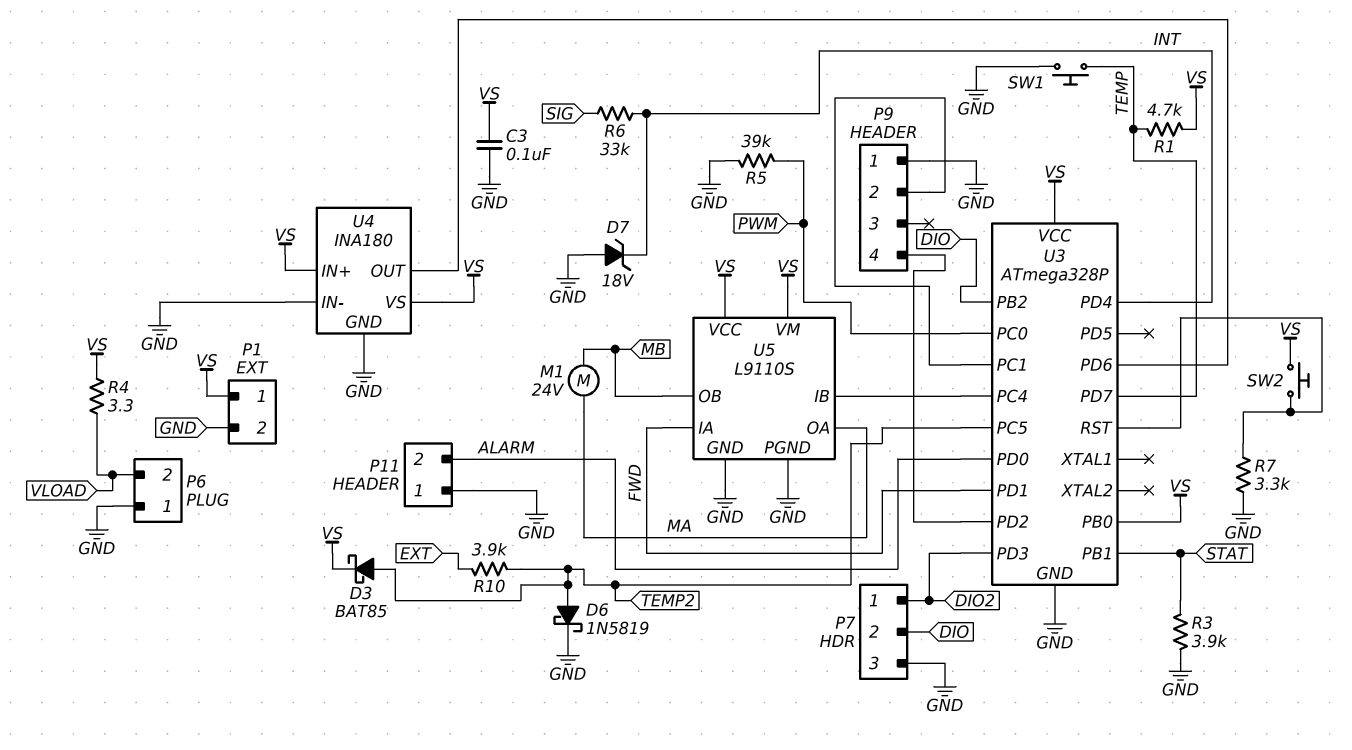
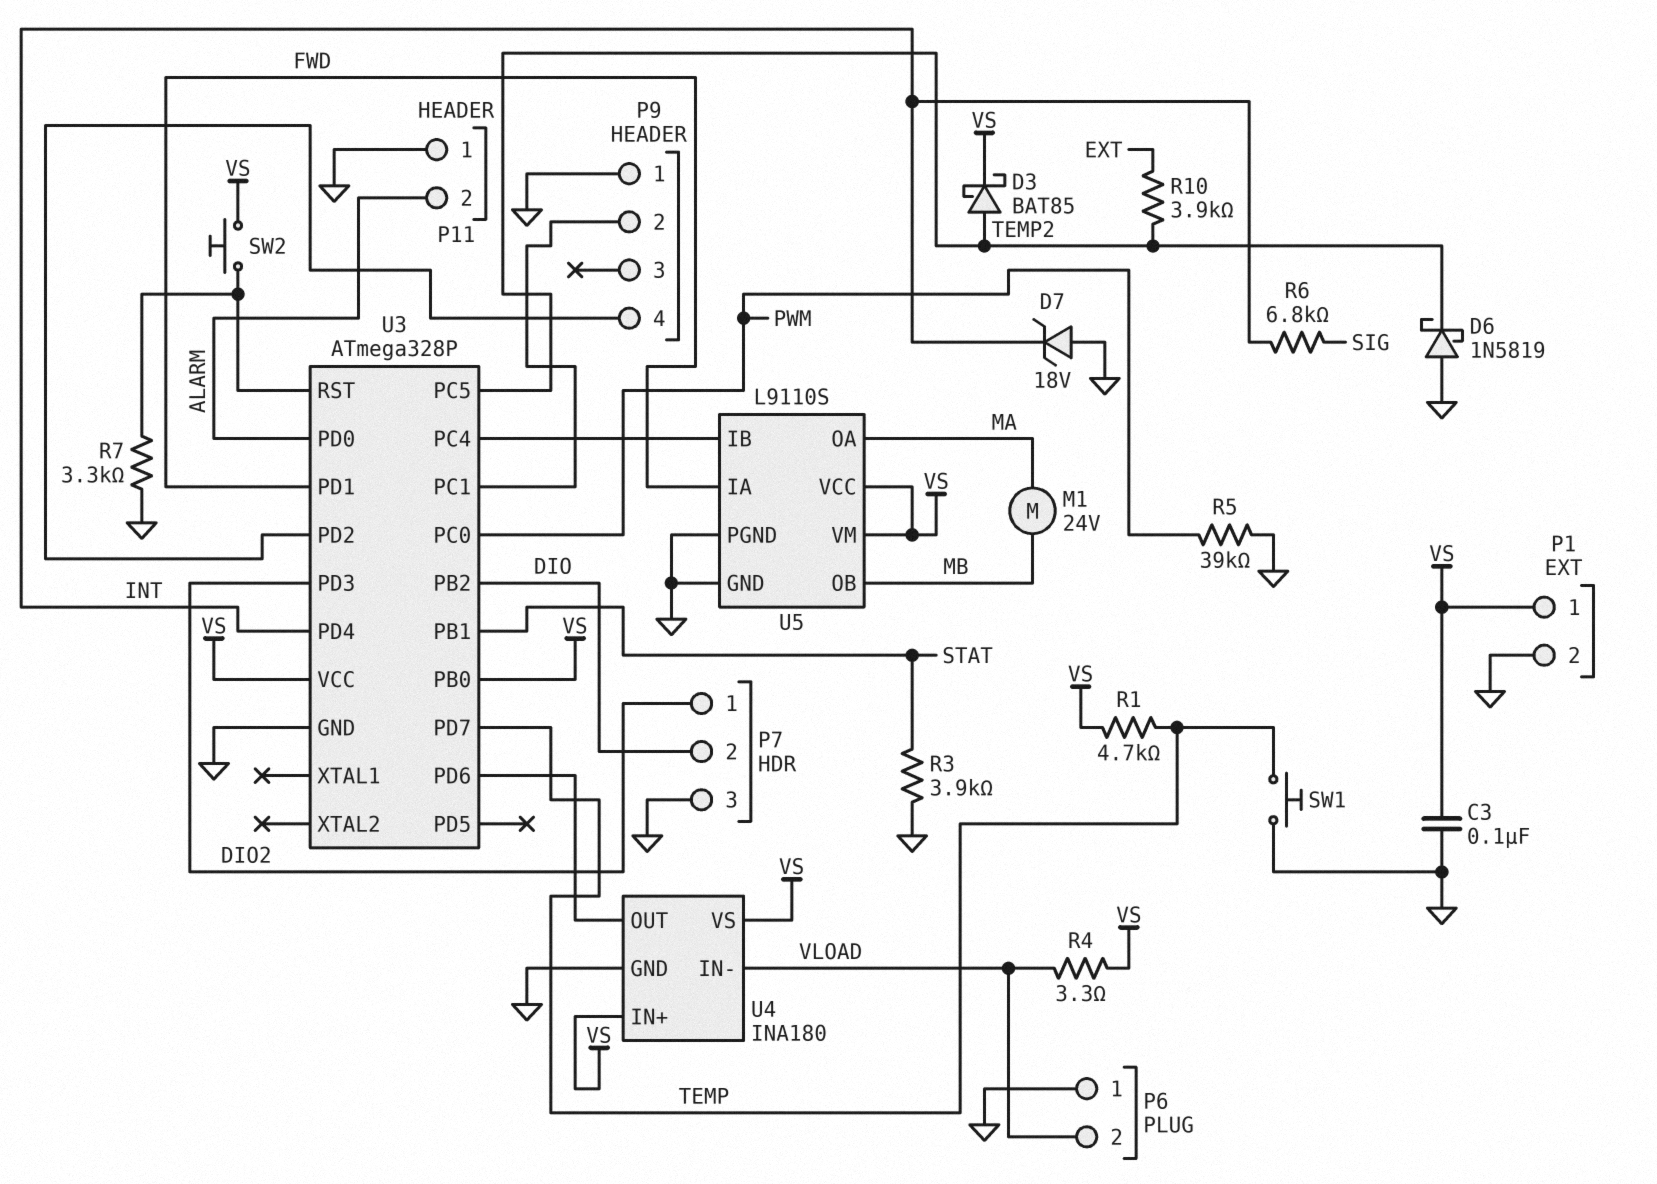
D6: schottky 1N5819 (A TEMP2, K GND) -> schottky 1N5819 (A GND, K TEMP2)
R6: 33k (INT, SIG) -> 6.8k (INT, SIG)
U4 pin IN-: GND -> VLOAD

